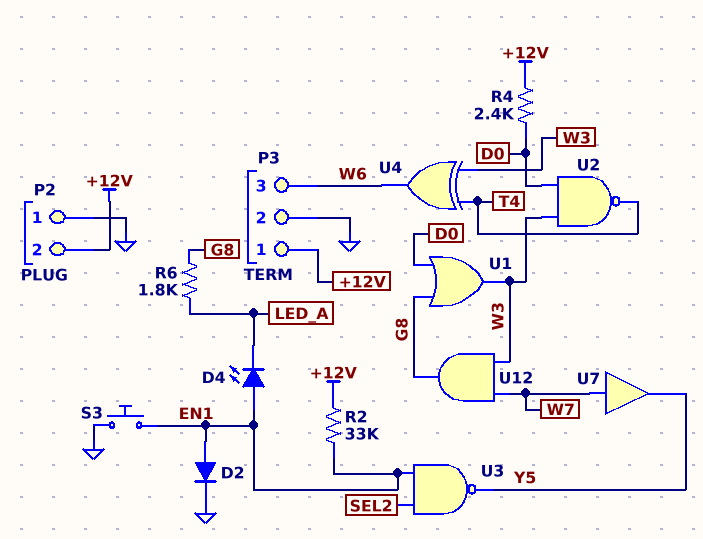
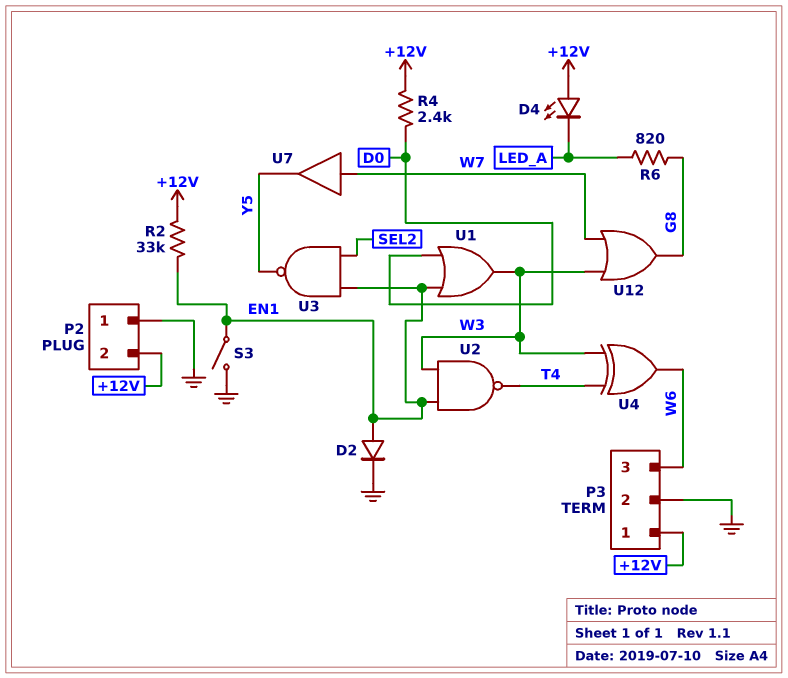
D4: LED (A EN1, K LED_A) -> LED (A +12V, K LED_A)
R6: 1.8k (G8, LED_A) -> 820 (G8, LED_A)
S3: button (EN1, GND) -> switch (EN1, GND)
U1: OR (in D0, in G8, out W3) -> OR (in D0, in EN1, out W3)
U2: NAND (in D0, in W3, out T4) -> NAND (in EN1, in W3, out T4)
U12: AND (in W3, in W7, out G8) -> OR (in W3, in W7, out G8)

